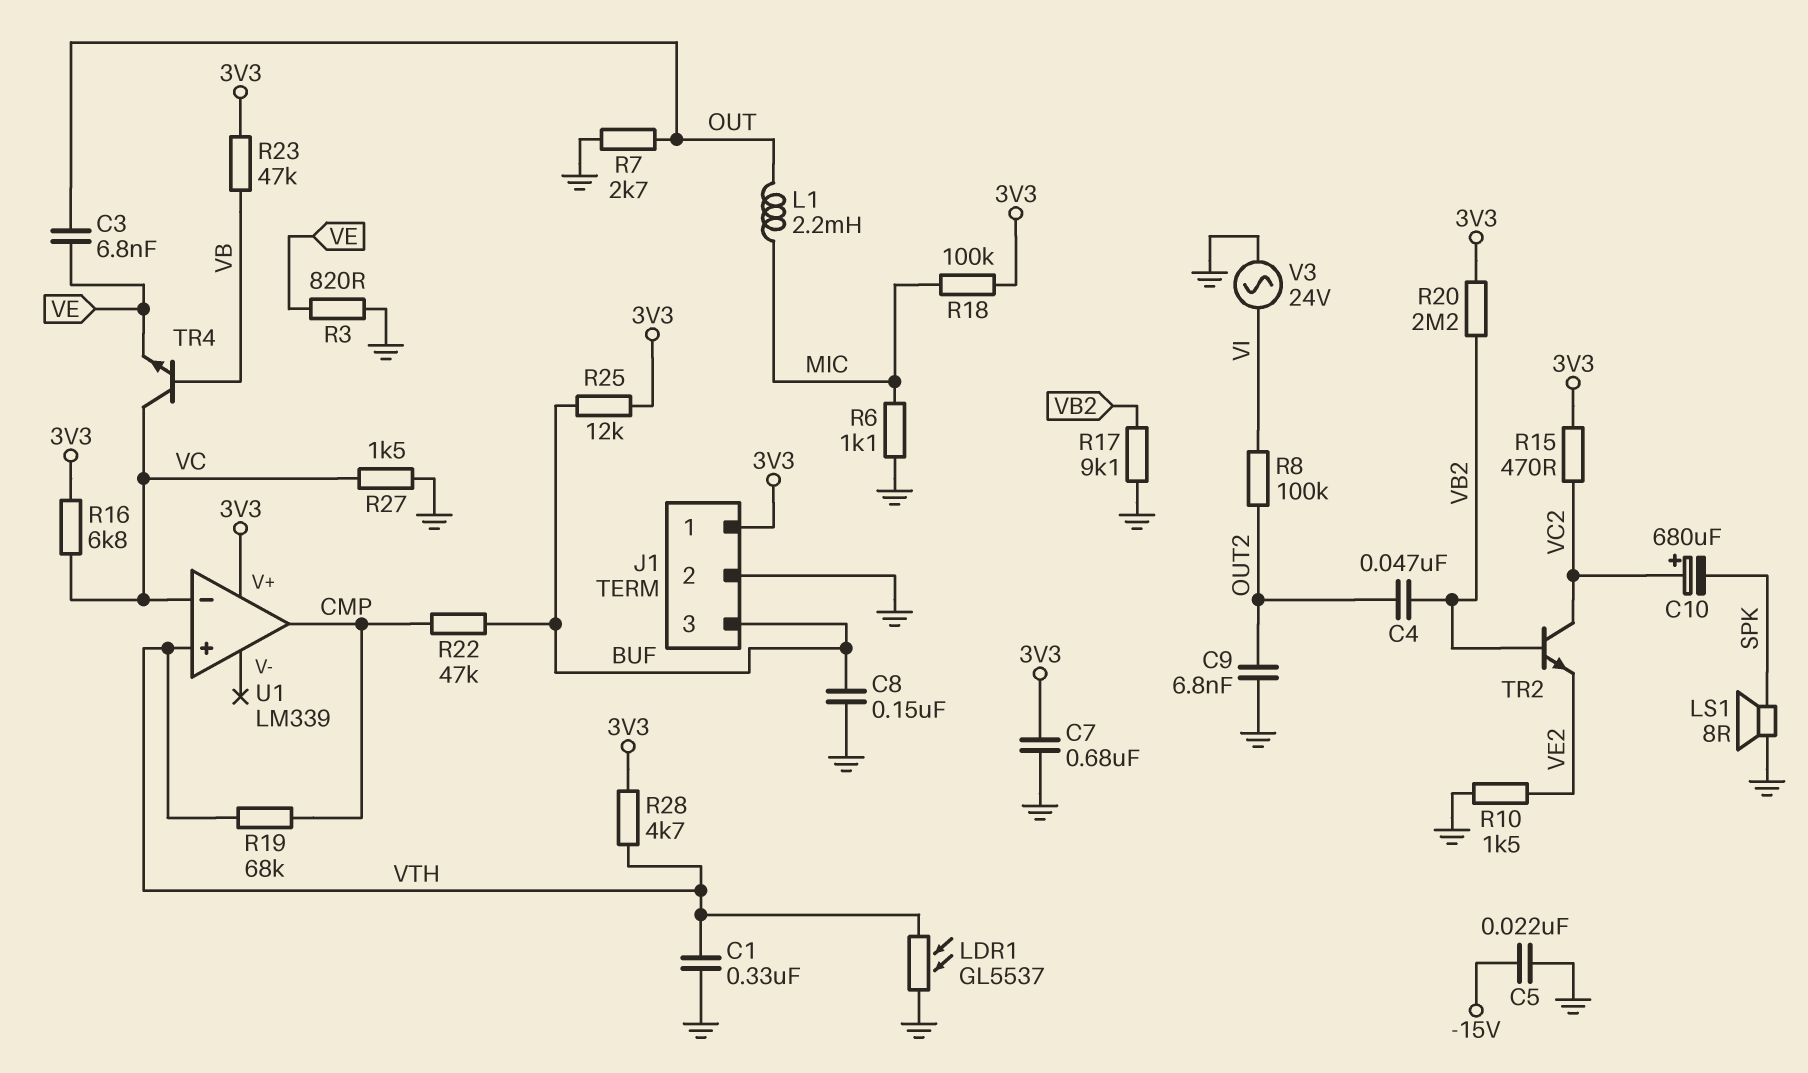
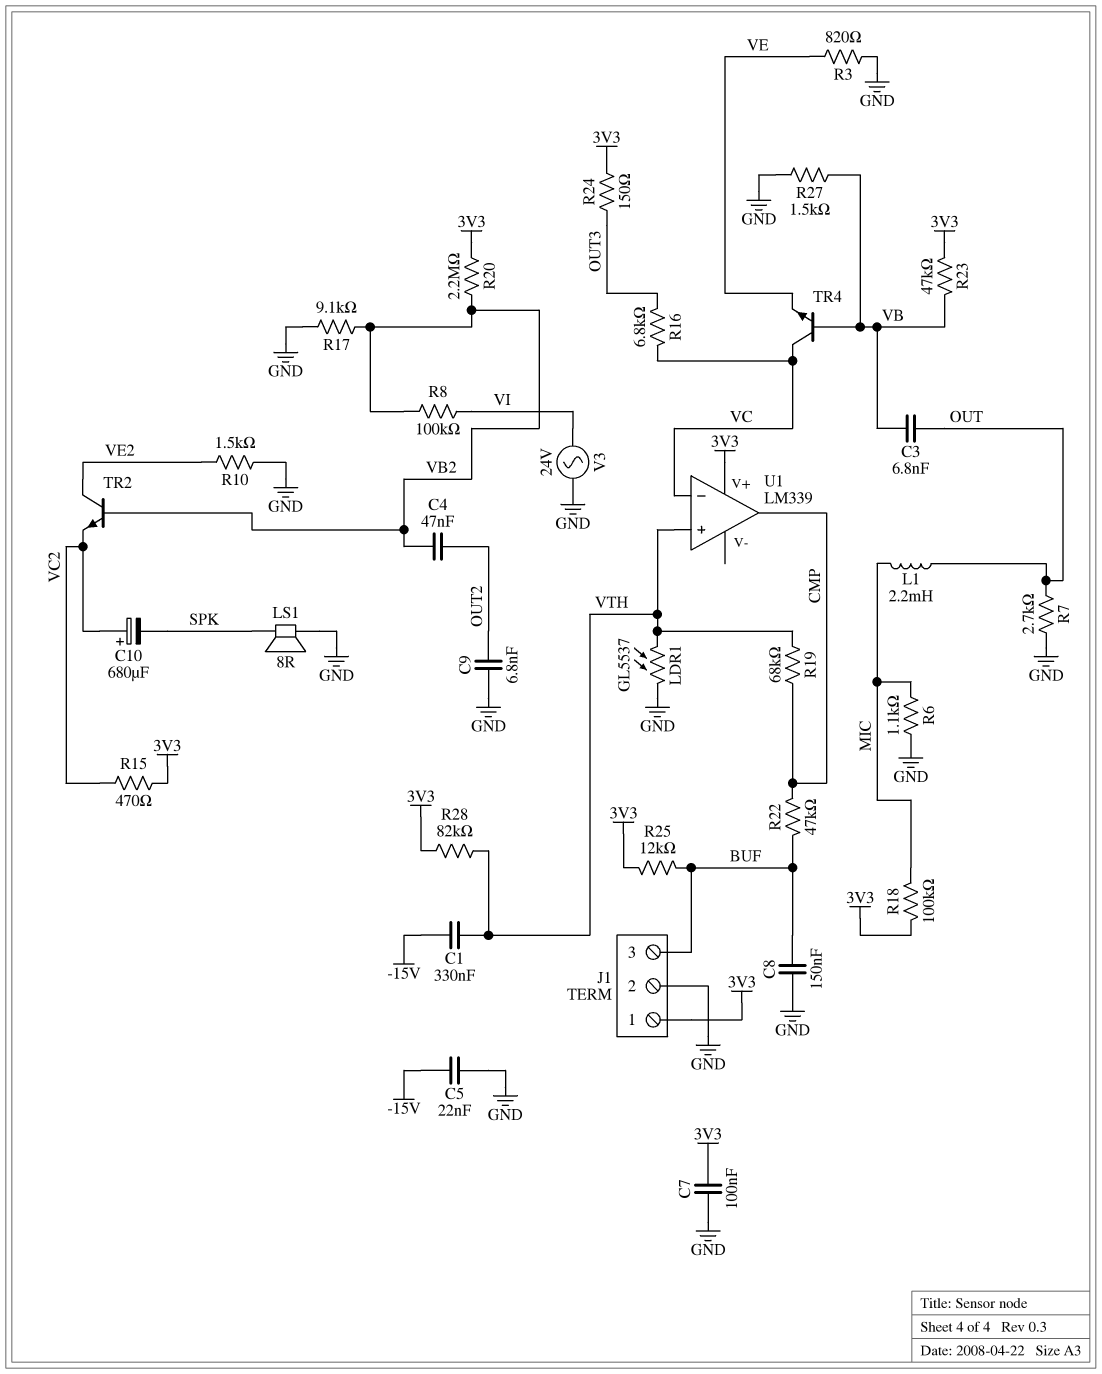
C1: 330nF (GND, VTH) -> 330nF (-15V, VTH)
C3: 6.8nF (OUT, VE) -> 6.8nF (OUT, VB)
C7: 680nF (3V3, GND) -> 100nF (3V3, GND)
R8: 100k (OUT2, VI) -> 100k (VB2, VI)
R16: 6.8k (3V3, VC) -> 6.8k (OUT3, VC)
R24: none -> 150 (3V3, OUT3)
R27: 1.5k (GND, VC) -> 1.5k (GND, VB)
R28: 4.7k (3V3, VTH) -> 82k (3V3, VTH)
TR2: NPN (B VB2, C VC2, E VE2) -> NPN (B VB2, C VE2, E VC2)

